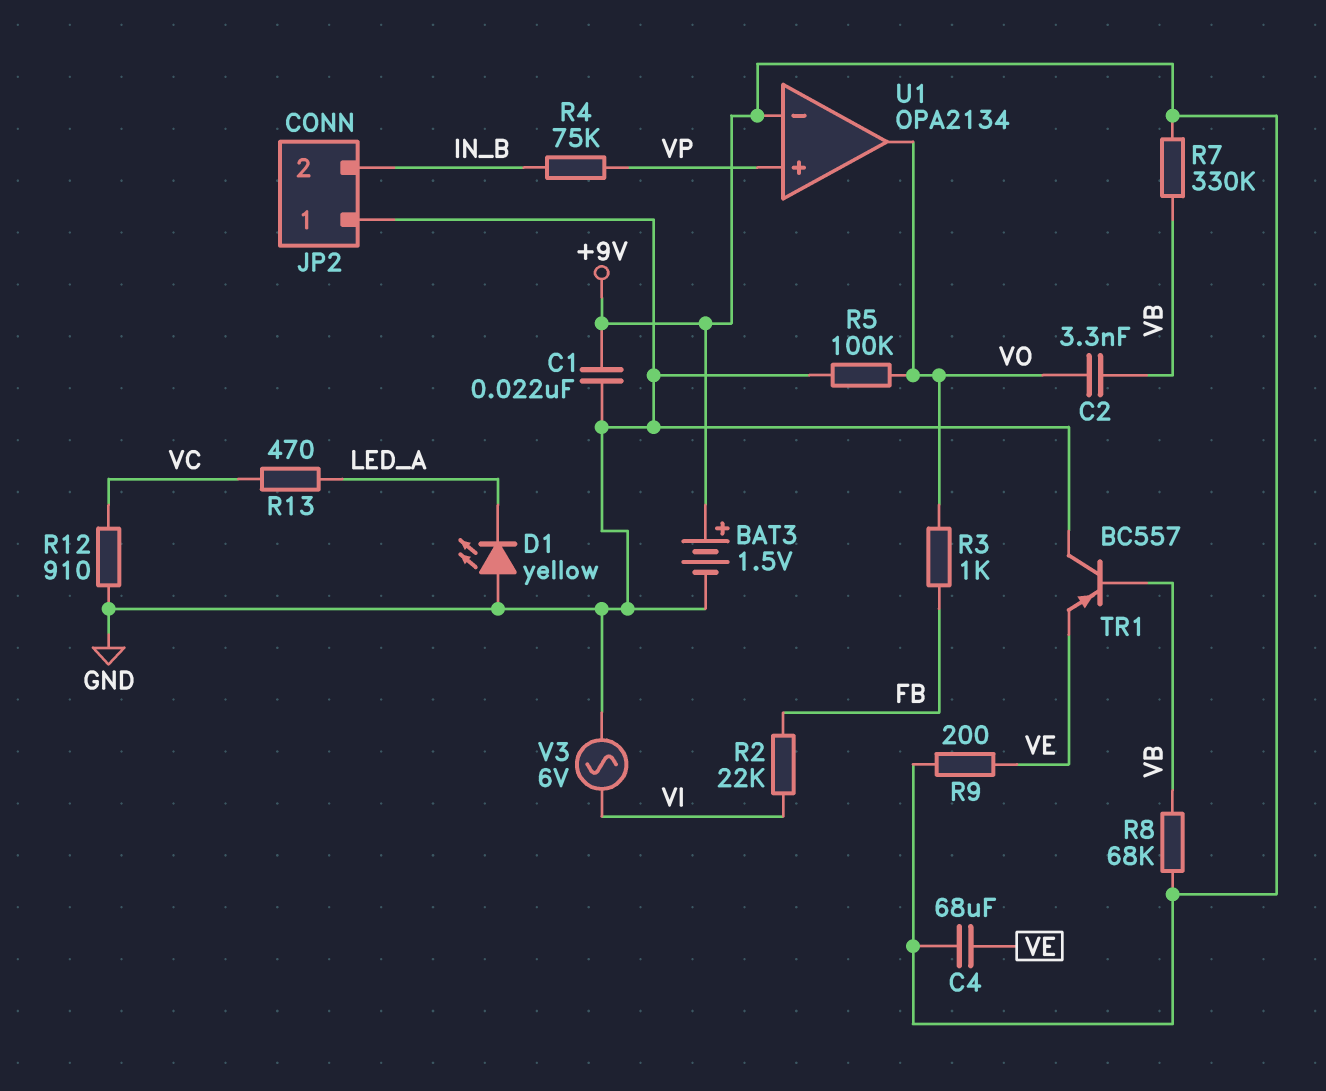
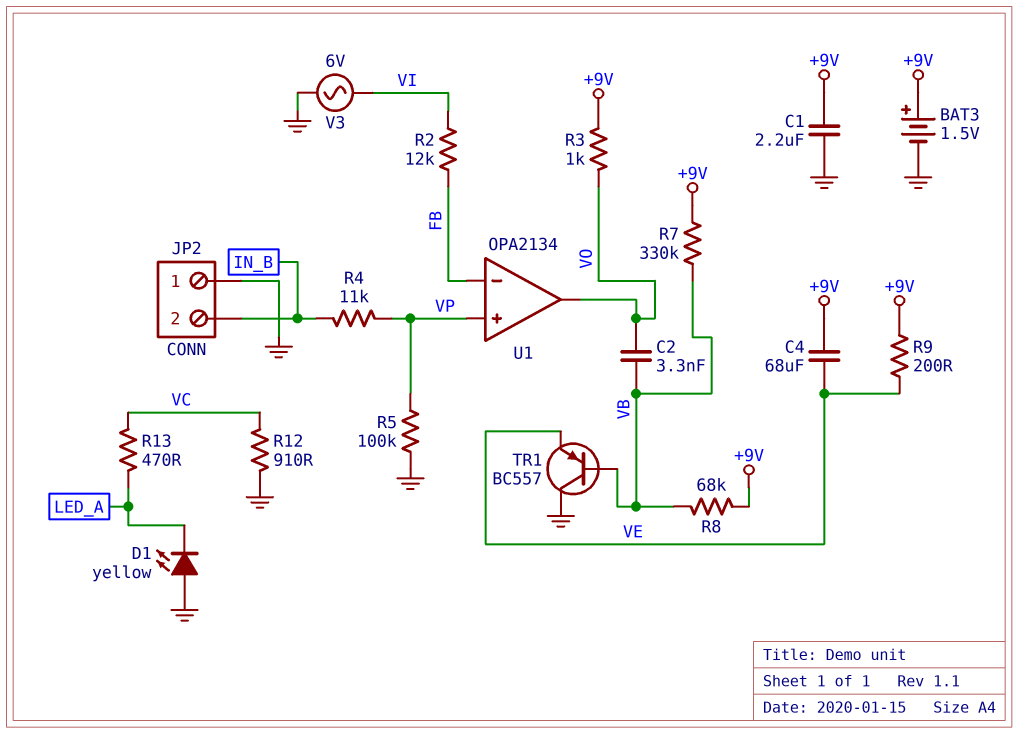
C1: 22nF (+9V, GND) -> 2.2uF (+9V, GND)
R2: 22k (FB, VI) -> 12k (FB, VI)
R3: 1k (FB, VO) -> 1k (+9V, VO)
R4: 75k (IN_B, VP) -> 11k (IN_B, VP)
R5: 100k (GND, VO) -> 100k (GND, VP)
U1 pin in-: +9V -> FB

